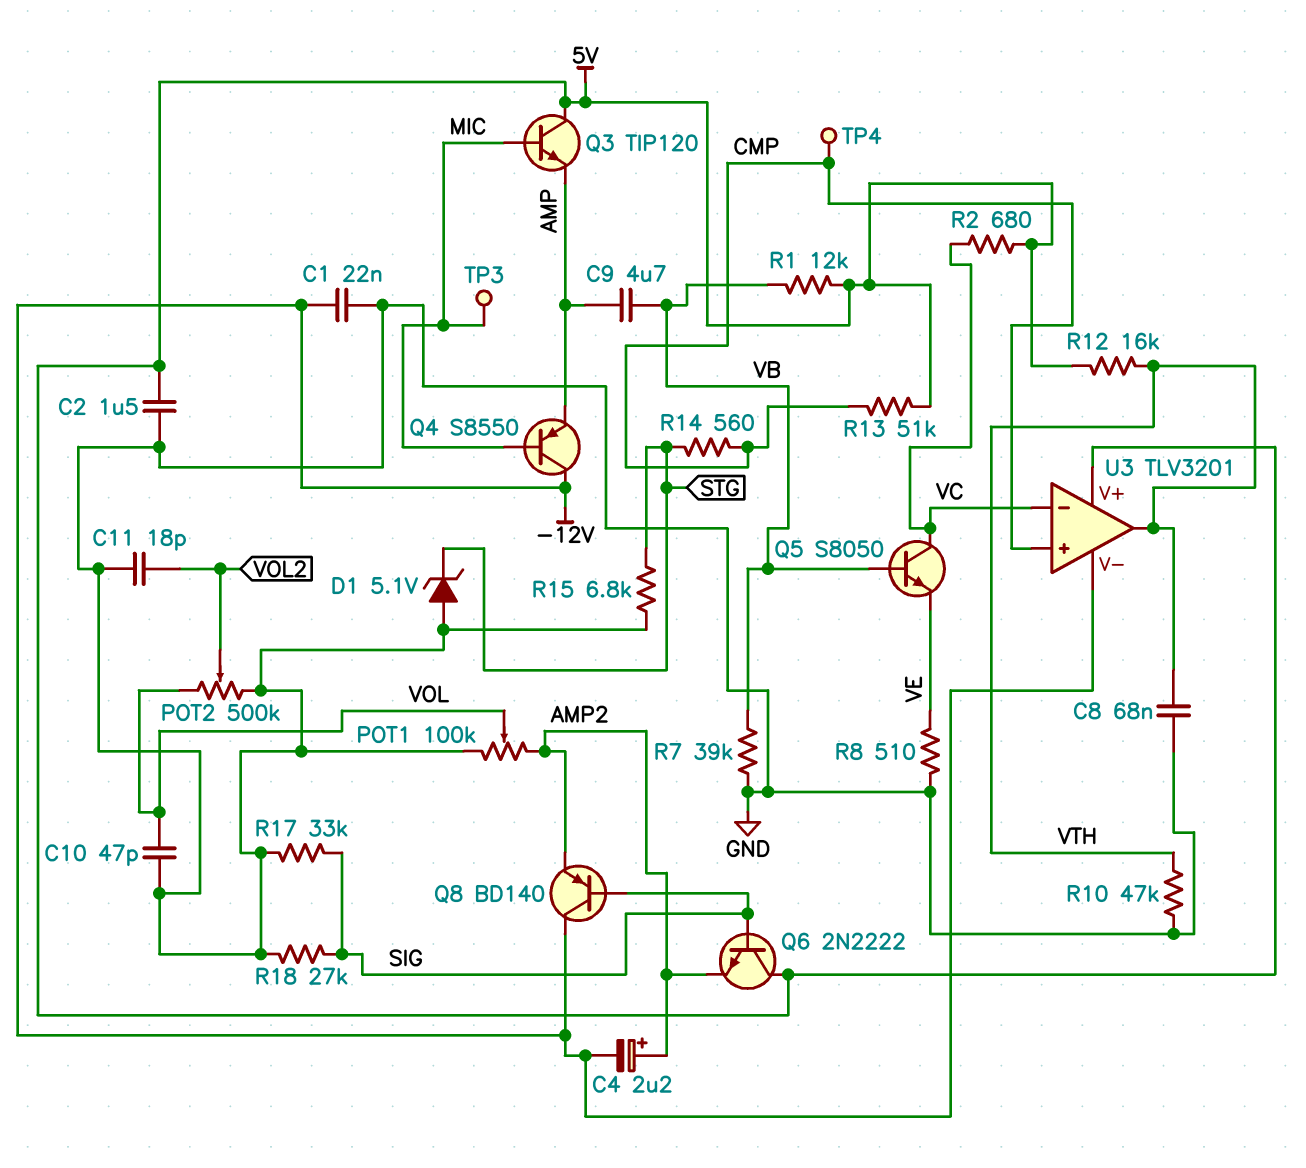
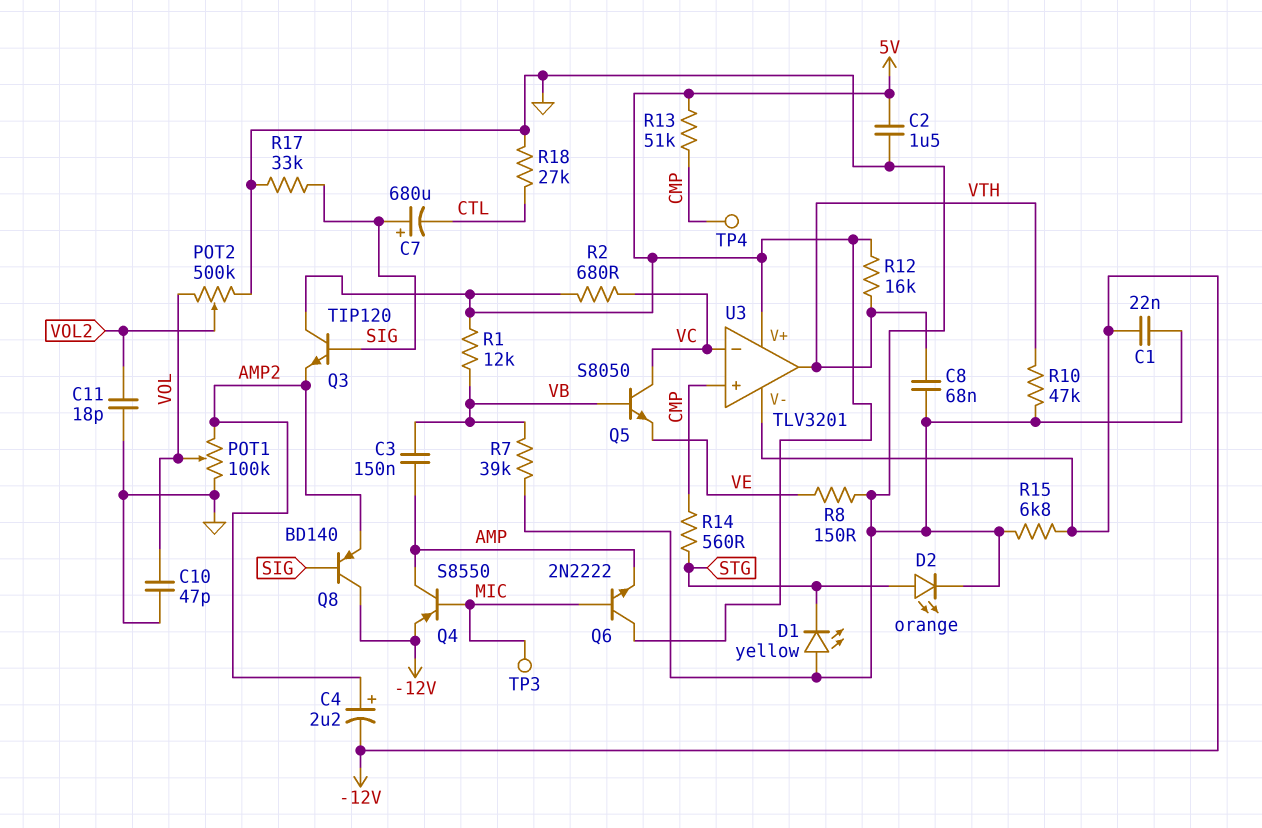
C3: none -> 150nF (AMP, VB)
C7: none -> 680uF (plus SIG, minus CTL)
C9: 4.7uF (AMP, VB) -> none
D1: zener 5.1V (A GND, K STG) -> LED yellow (A GND, K STG)
D2: none -> LED orange (A STG, K GND)
Q3: NPN TIP120 (B MIC, C 5V, E AMP) -> NPN TIP120 (B SIG, C 5V, E AMP2)
Q4: PNP S8550 (B MIC, C -12V, E AMP) -> PNP S8550 (B MIC, C AMP, E -12V)
Q6: NPN 2N2222 (B SIG, C 5V, E AMP2) -> NPN 2N2222 (B MIC, C 5V, E AMP)
R8: 510 (GND, VE) -> 150 (GND, VE)
R15: 6.8k (GND, STG) -> 6.8k (-12V, GND)
R18: 27k (GND, SIG) -> 27k (CTL, GND)

